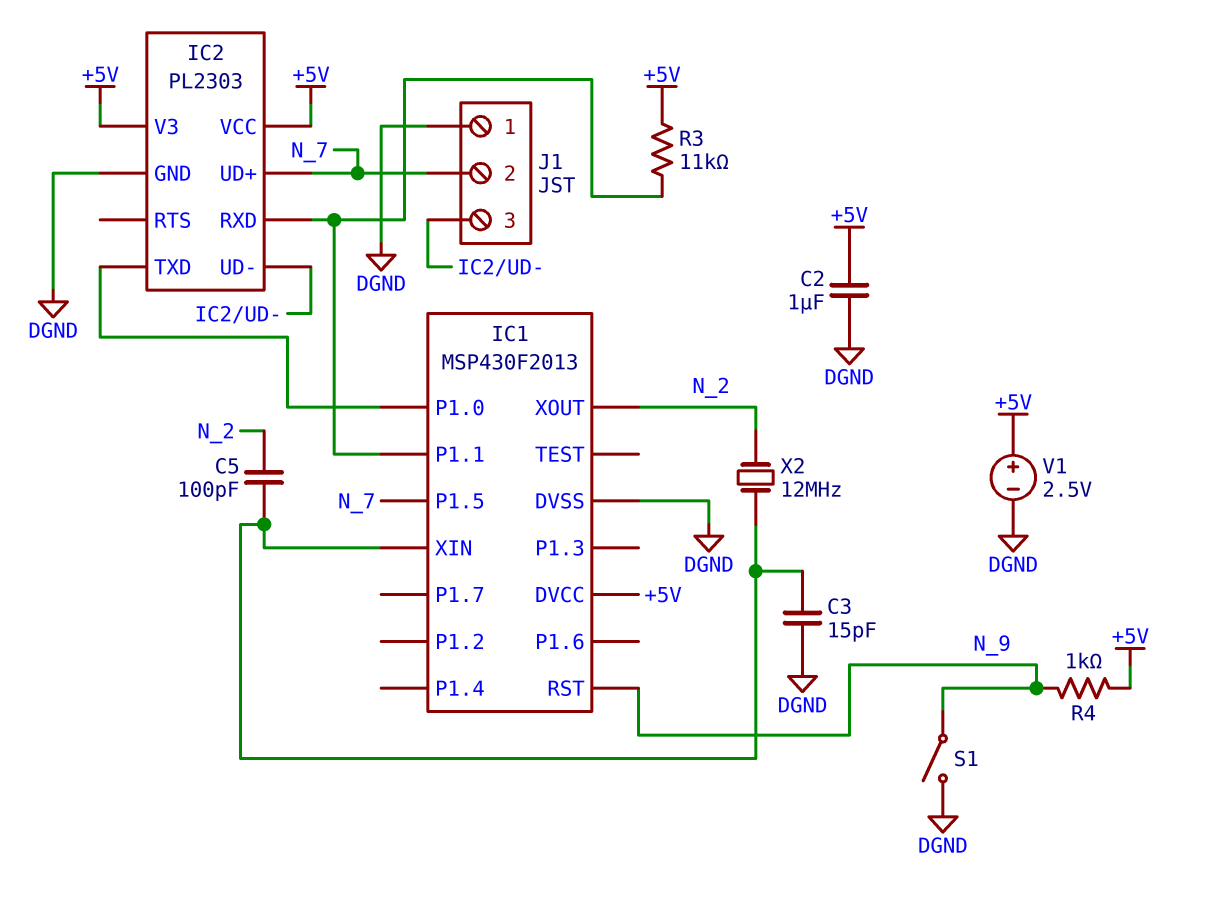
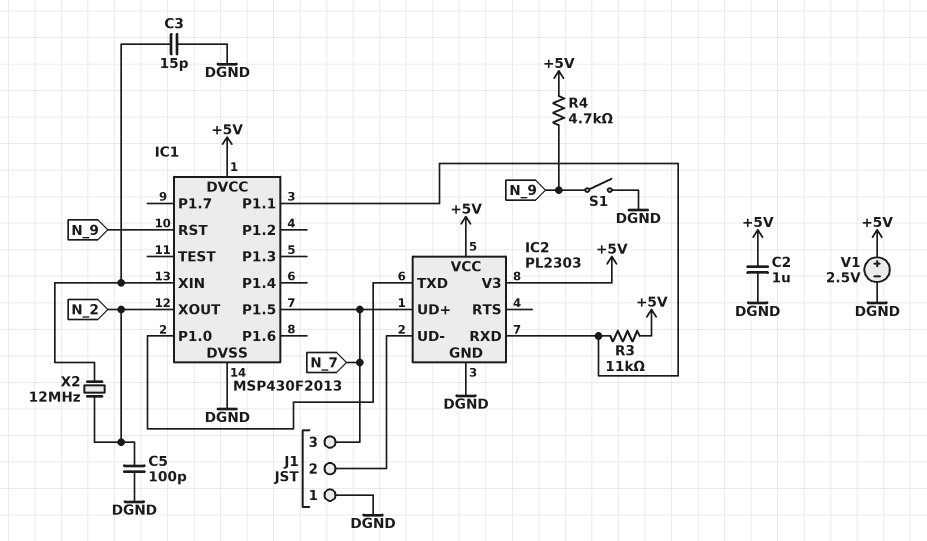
C5: 100pF (IC1/XIN, N_2) -> 100pF (DGND, N_2)
J1 pin 2: N_7 -> IC2/UD-
J1 pin 3: IC2/UD- -> N_7
R4: 1k (+5V, N_9) -> 4.7k (+5V, N_9)

